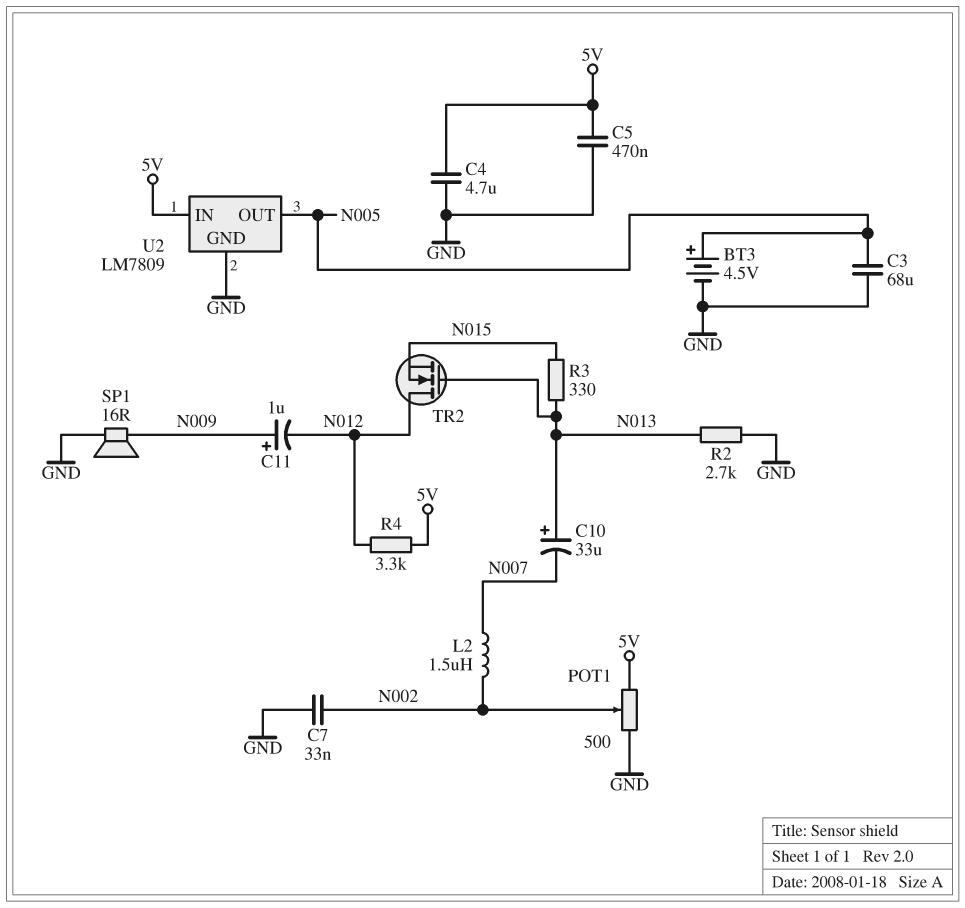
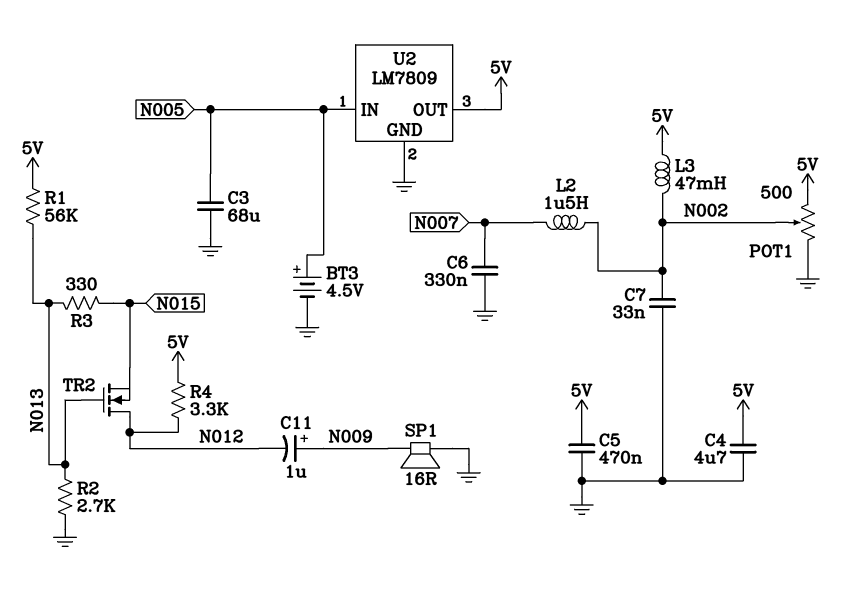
C6: none -> 330nF (GND, N007)
C10: 33uF (plus N013, minus N007) -> none
L3: none -> 47mH (5V, N002)
R1: none -> 56k (5V, N013)
U2 pin IN: 5V -> N005
U2 pin OUT: N005 -> 5V

